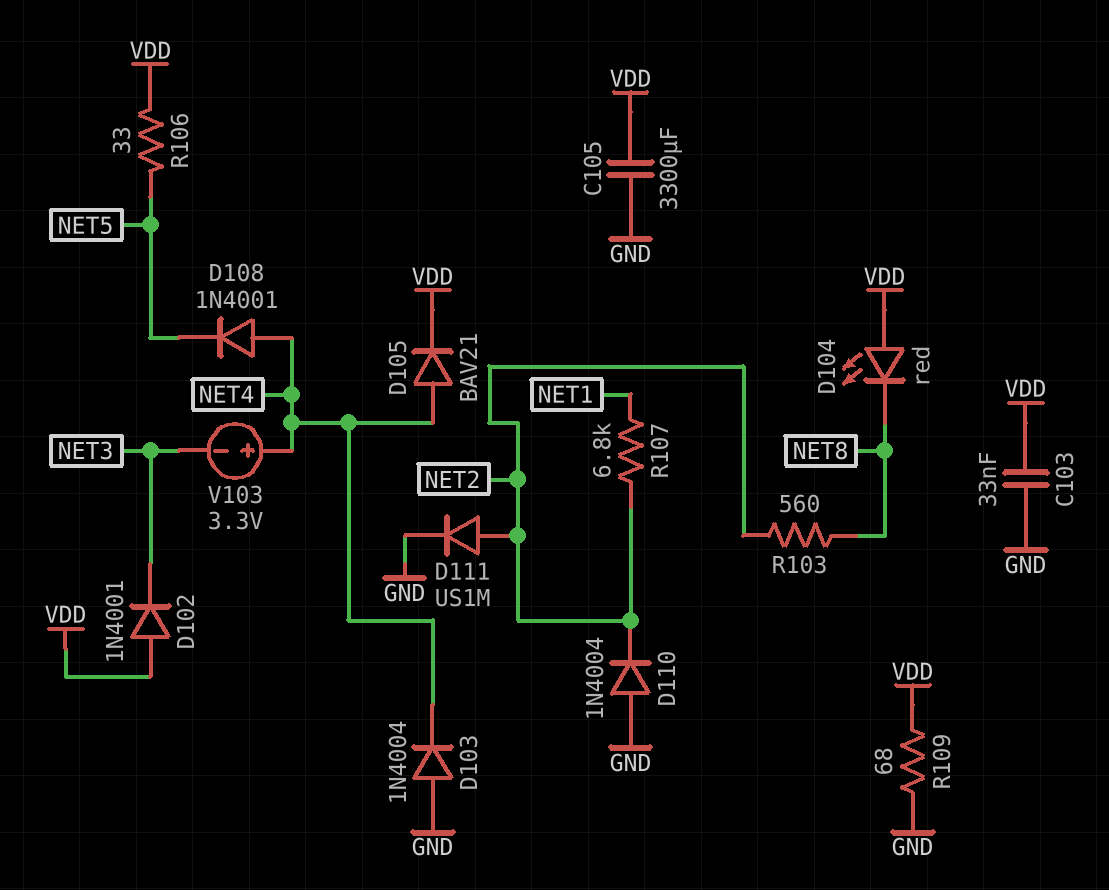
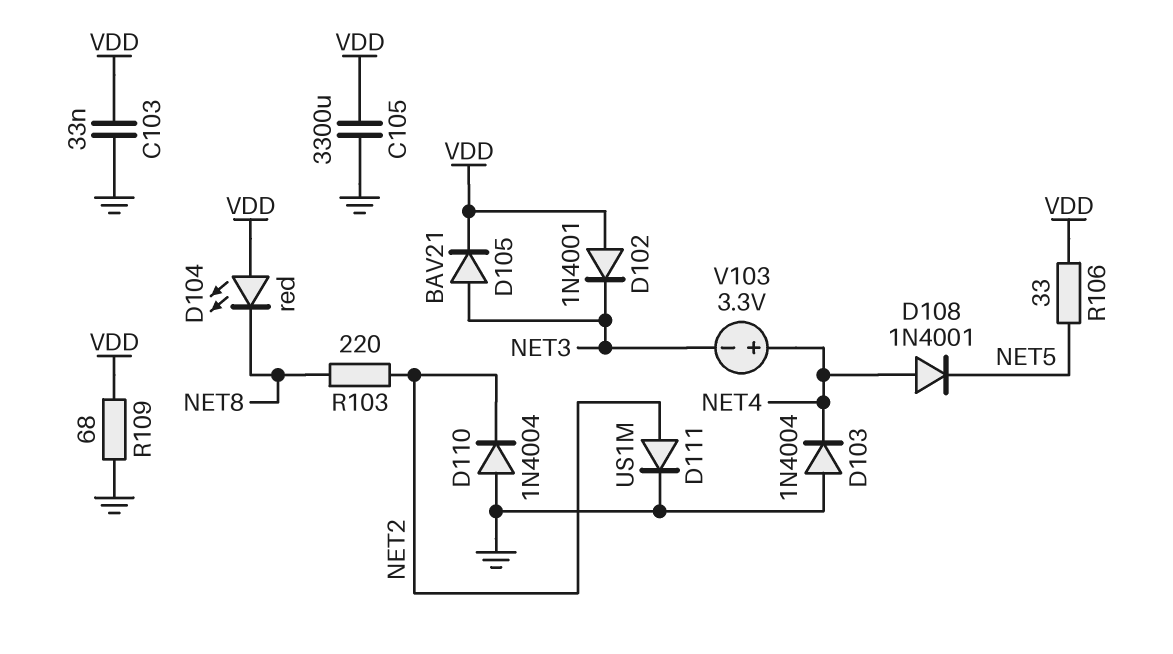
D105: diode BAV21 (A NET4, K VDD) -> diode BAV21 (A NET3, K VDD)
R103: 560 (NET2, NET8) -> 220 (NET2, NET8)
R107: 6.8k (NET1, NET2) -> none

